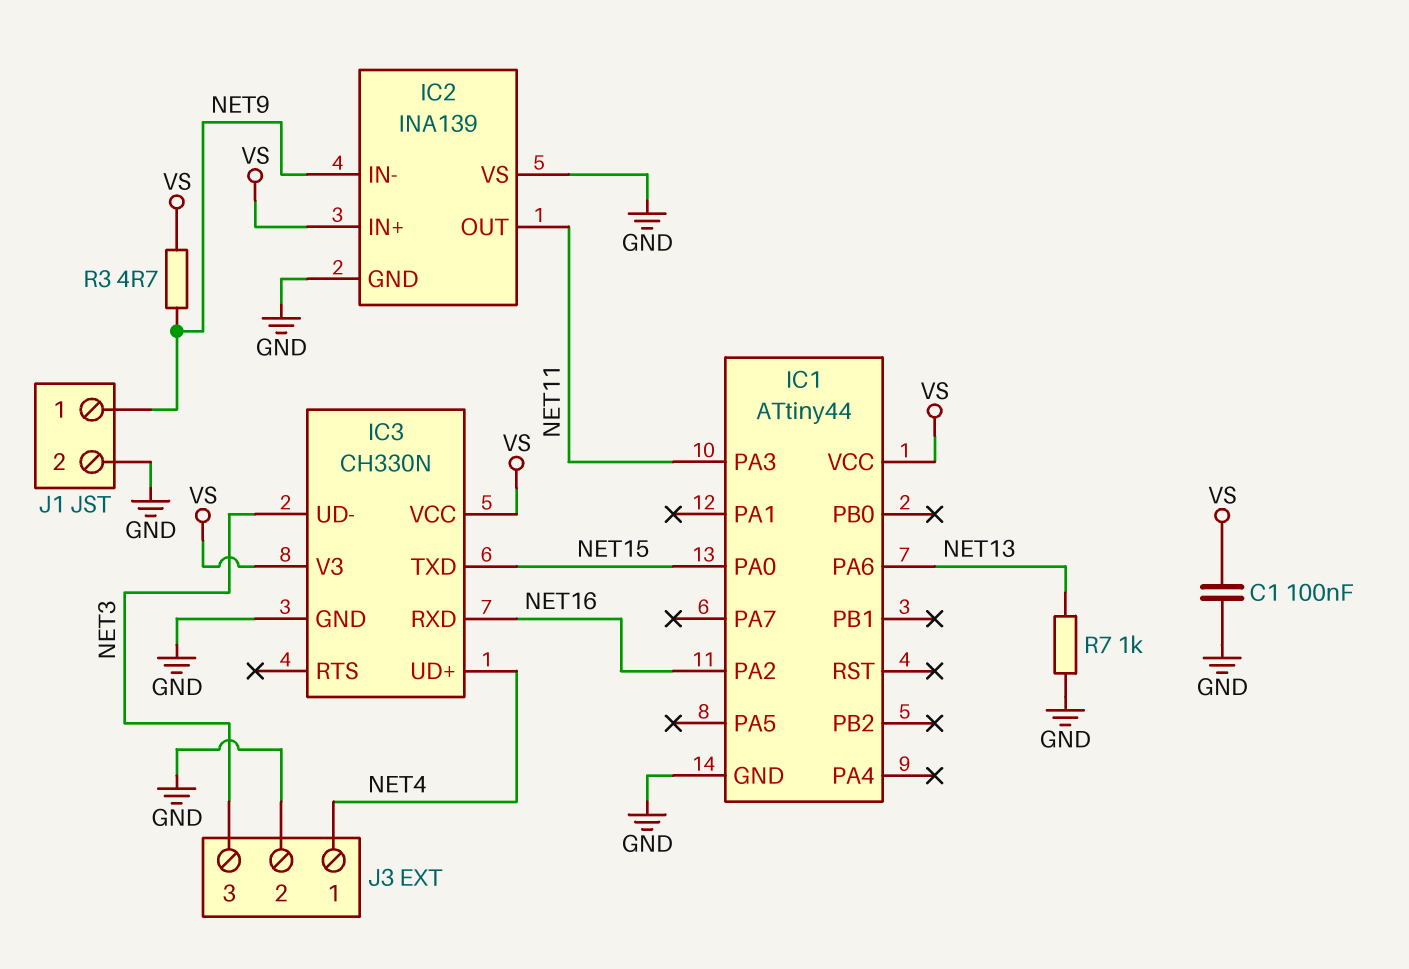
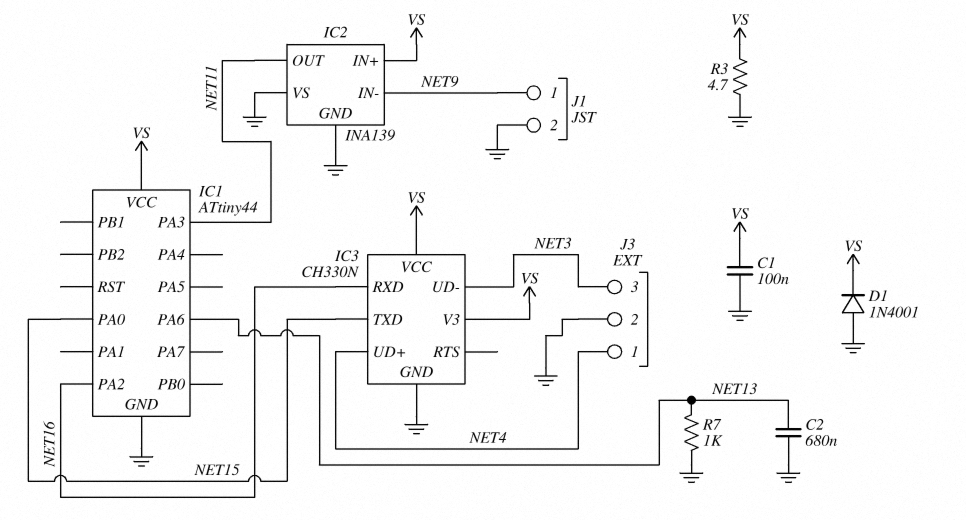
C2: none -> 680nF (GND, NET13)
D1: none -> diode 1N4001 (A GND, K VS)
R3: 4.7 (NET9, VS) -> 4.7 (GND, VS)

